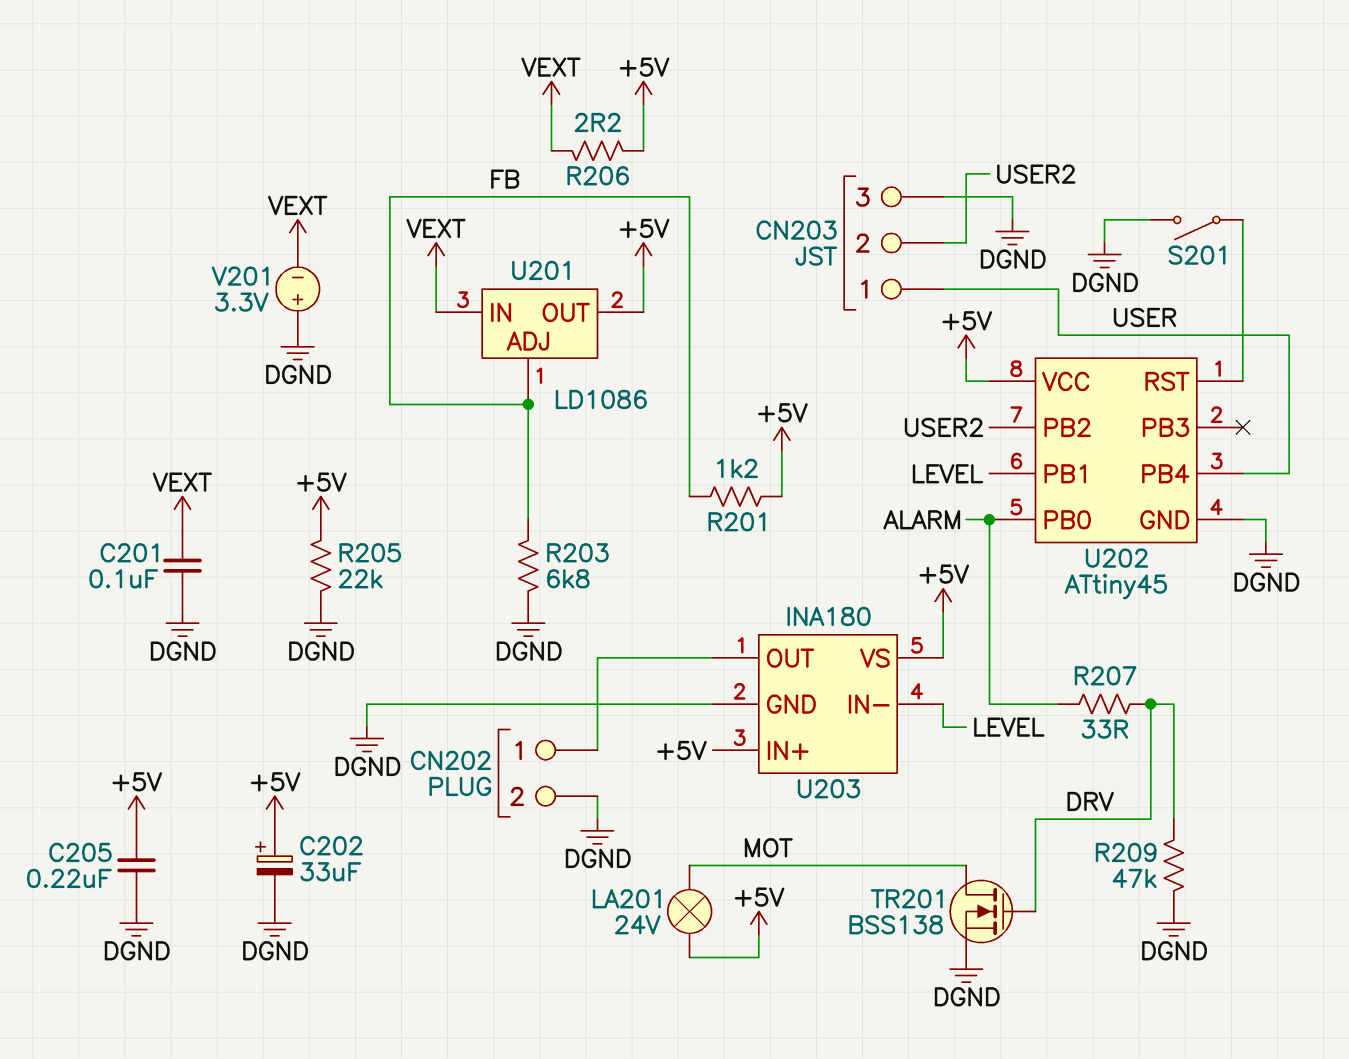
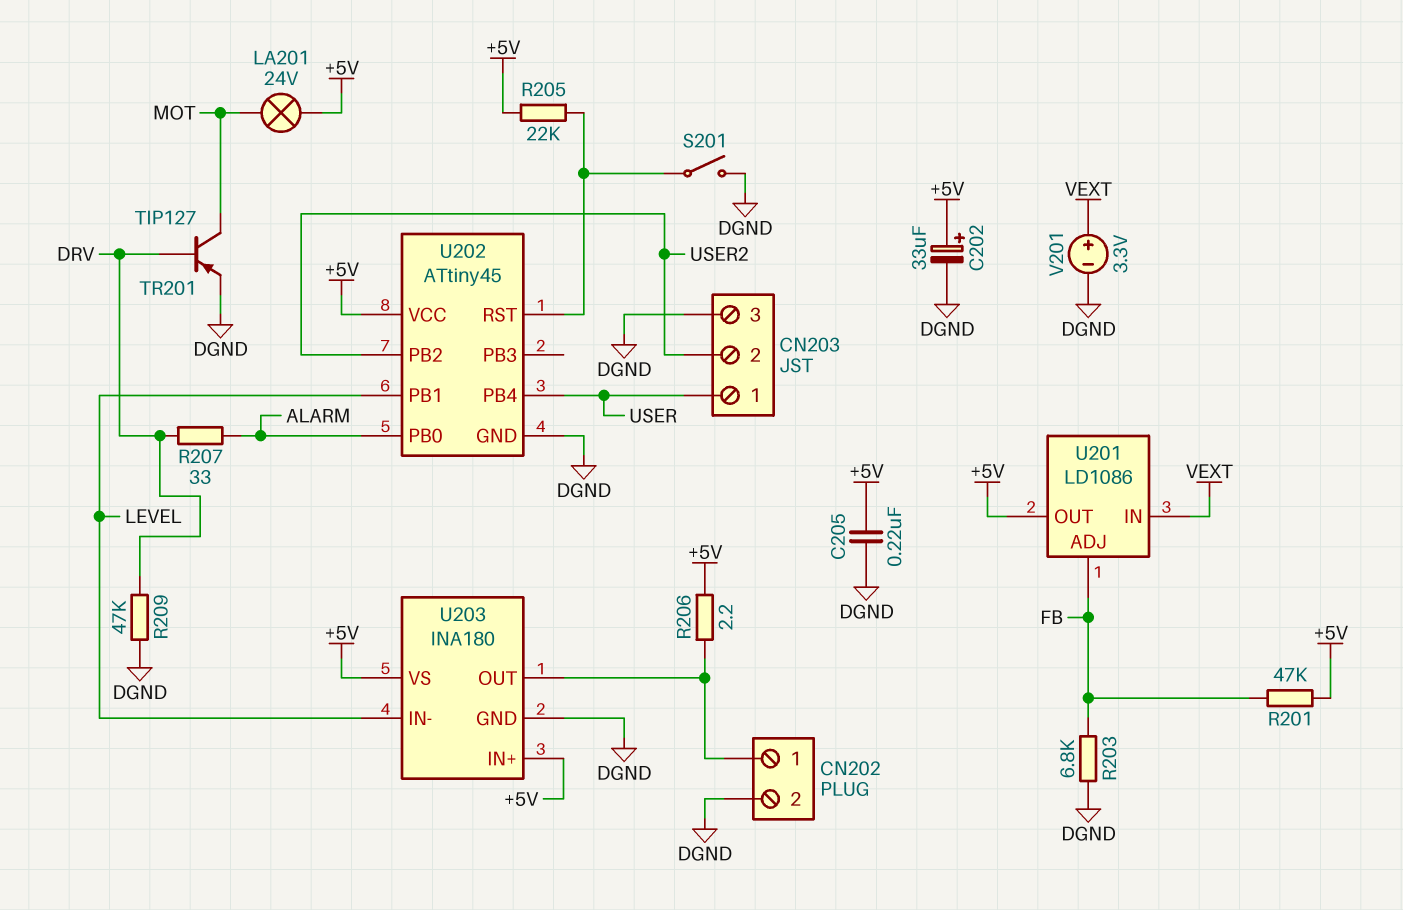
C201: 100nF (DGND, VEXT) -> none
R201: 1.2k (+5V, FB) -> 47k (+5V, FB)
R205: 22k (+5V, DGND) -> 22k (+5V, U202/RST)
R206: 2.2 (+5V, VEXT) -> 2.2 (+5V, CN202/1)
TR201: NMOS BSS138 (G DRV, D MOT, S DGND) -> PNP TIP127 (B DRV, C MOT, E DGND)
V201: 3.3V (plus DGND, minus VEXT) -> 3.3V (plus VEXT, minus DGND)

